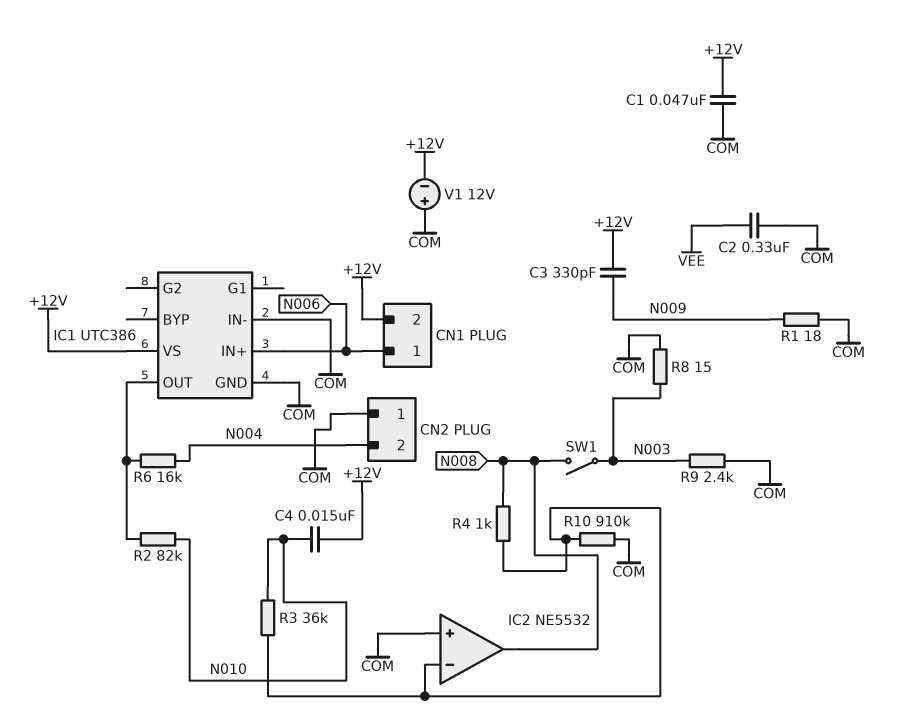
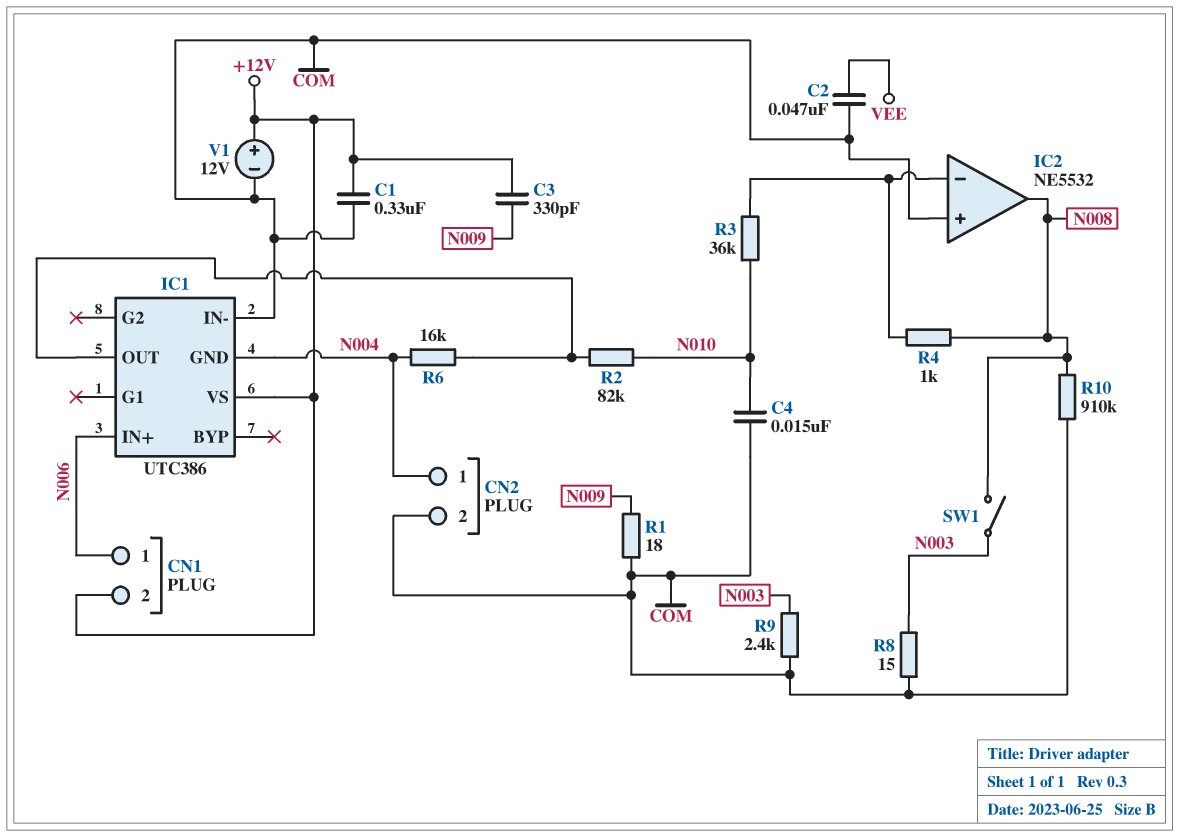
C1: 47nF (+12V, COM) -> 330nF (+12V, COM)
C2: 330nF (COM, VEE) -> 47nF (COM, VEE)
C4: 15nF (+12V, N010) -> 15nF (COM, N010)
CN2 pin 1: COM -> N004
CN2 pin 2: N004 -> COM
IC1 pin GND: COM -> N004
R10: 910k (COM, IC2/in-) -> 910k (COM, N008)
V1: 12V (plus COM, minus +12V) -> 12V (plus +12V, minus COM)

